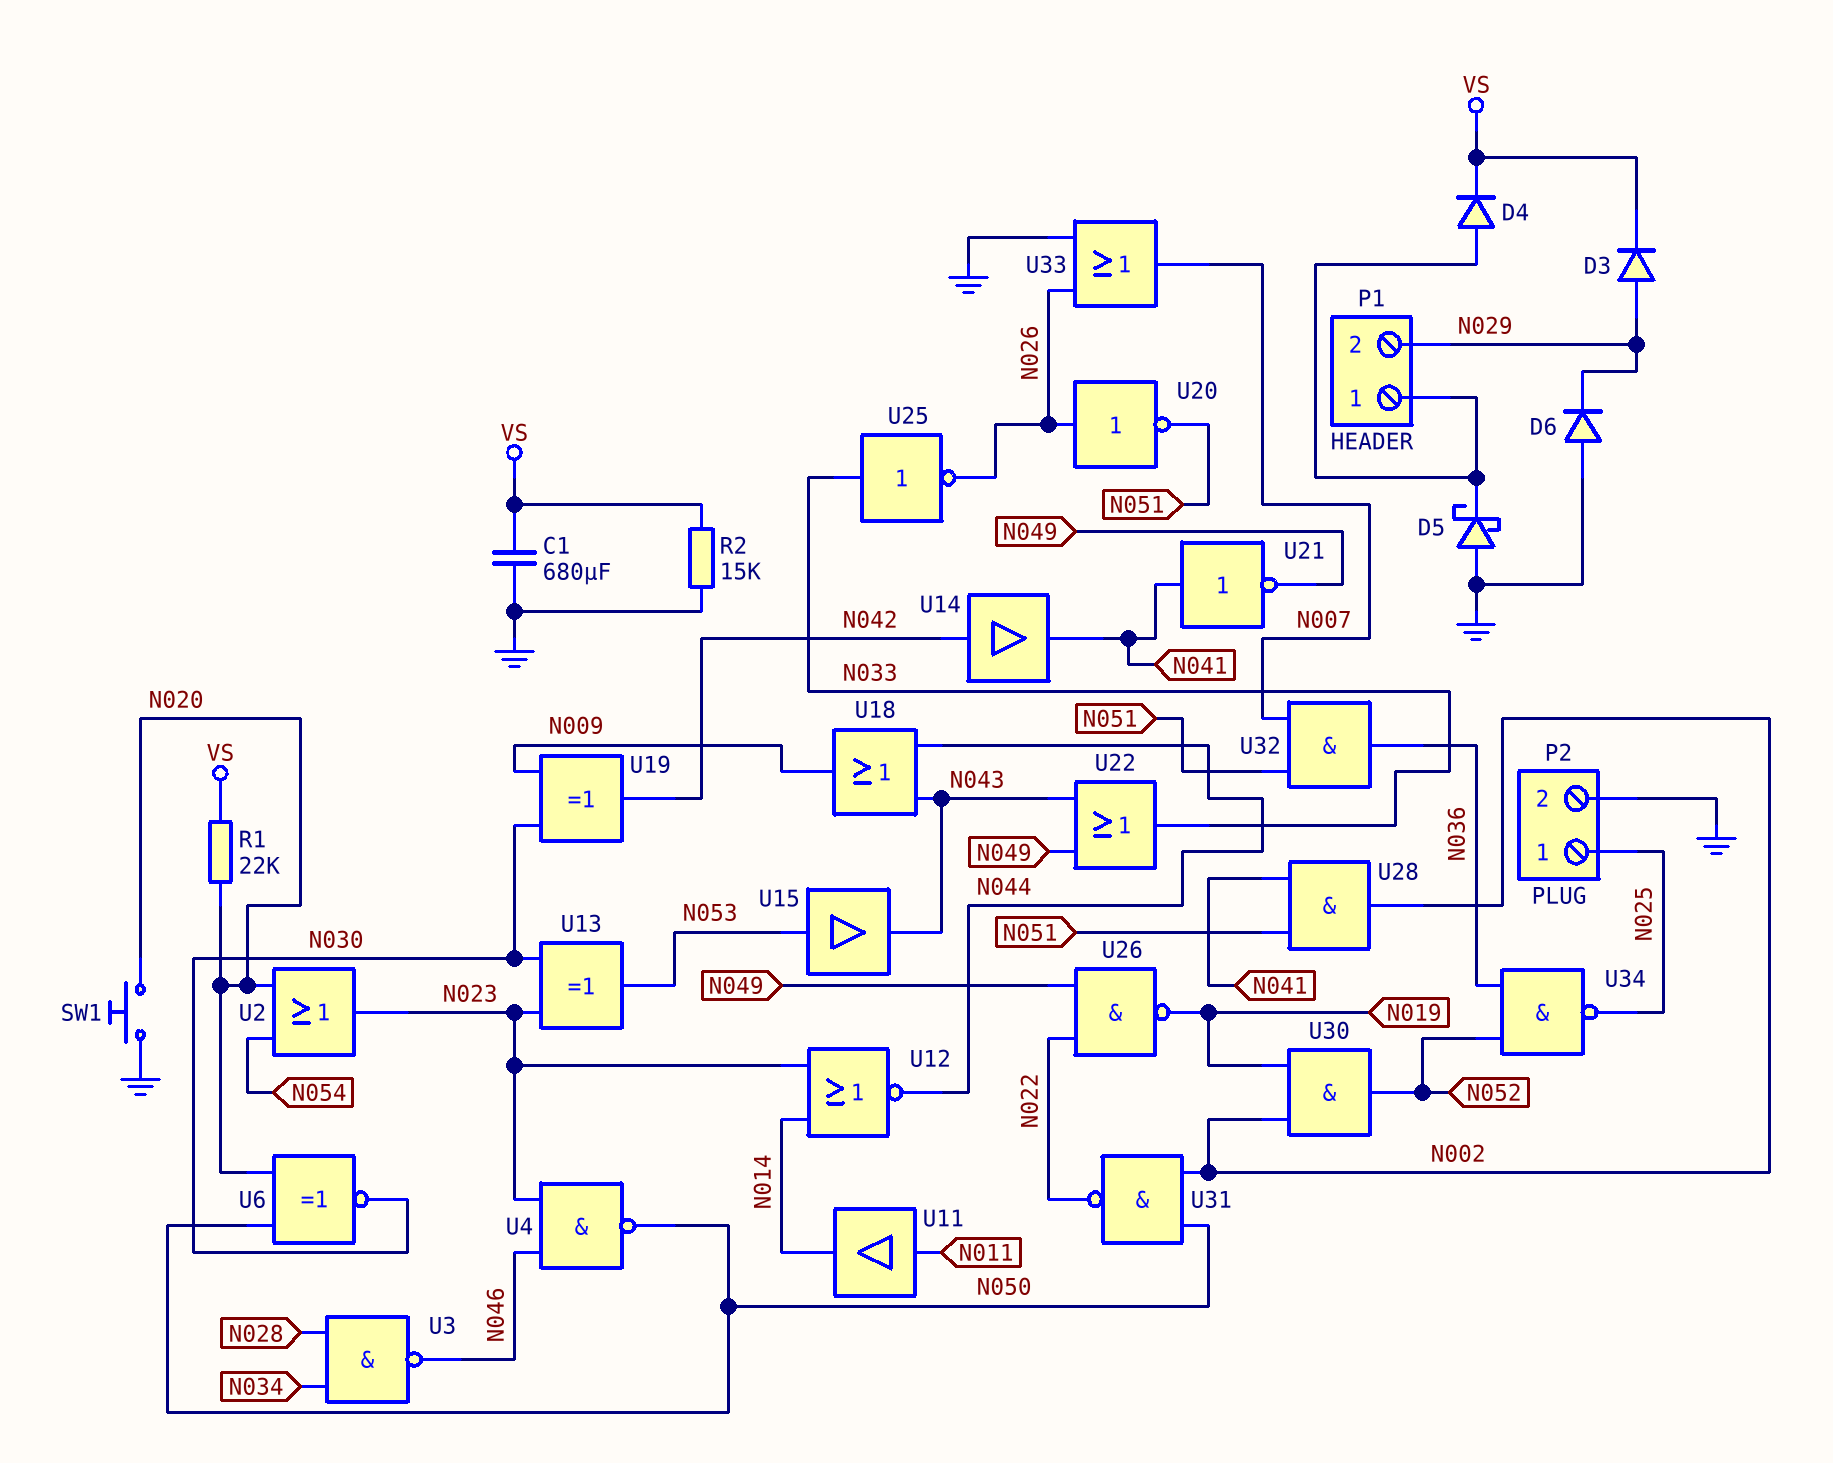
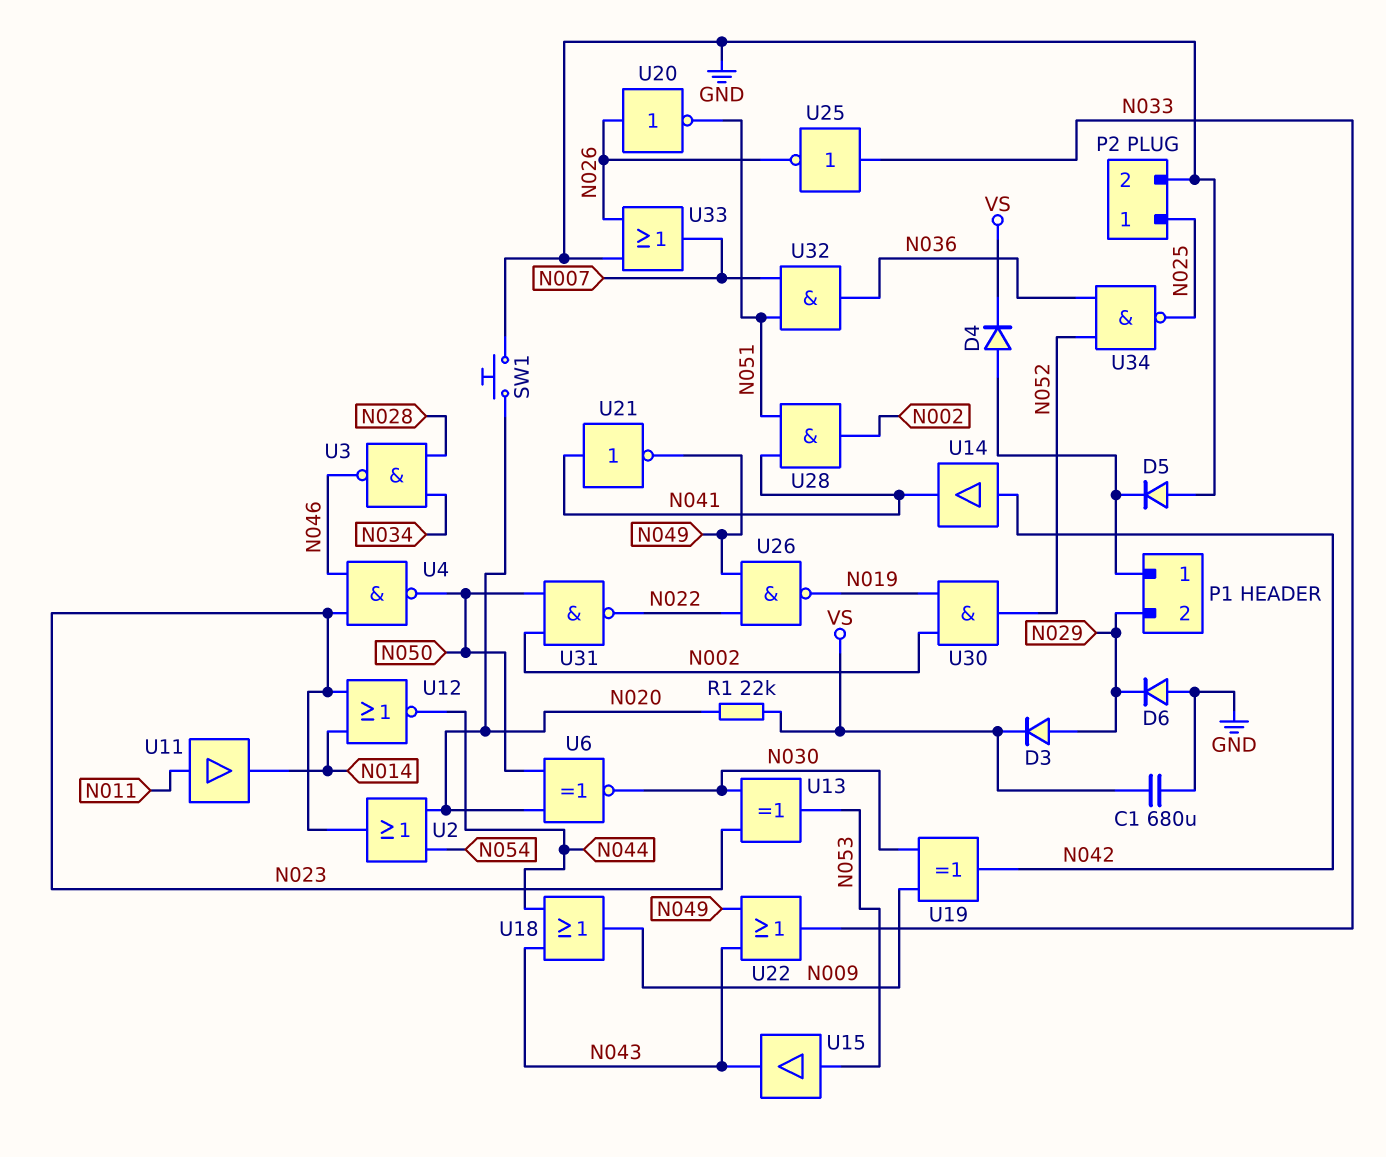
D5: schottky (A GND, K P1/1) -> diode (A GND, K P1/1)
R2: 15k (GND, VS) -> none

